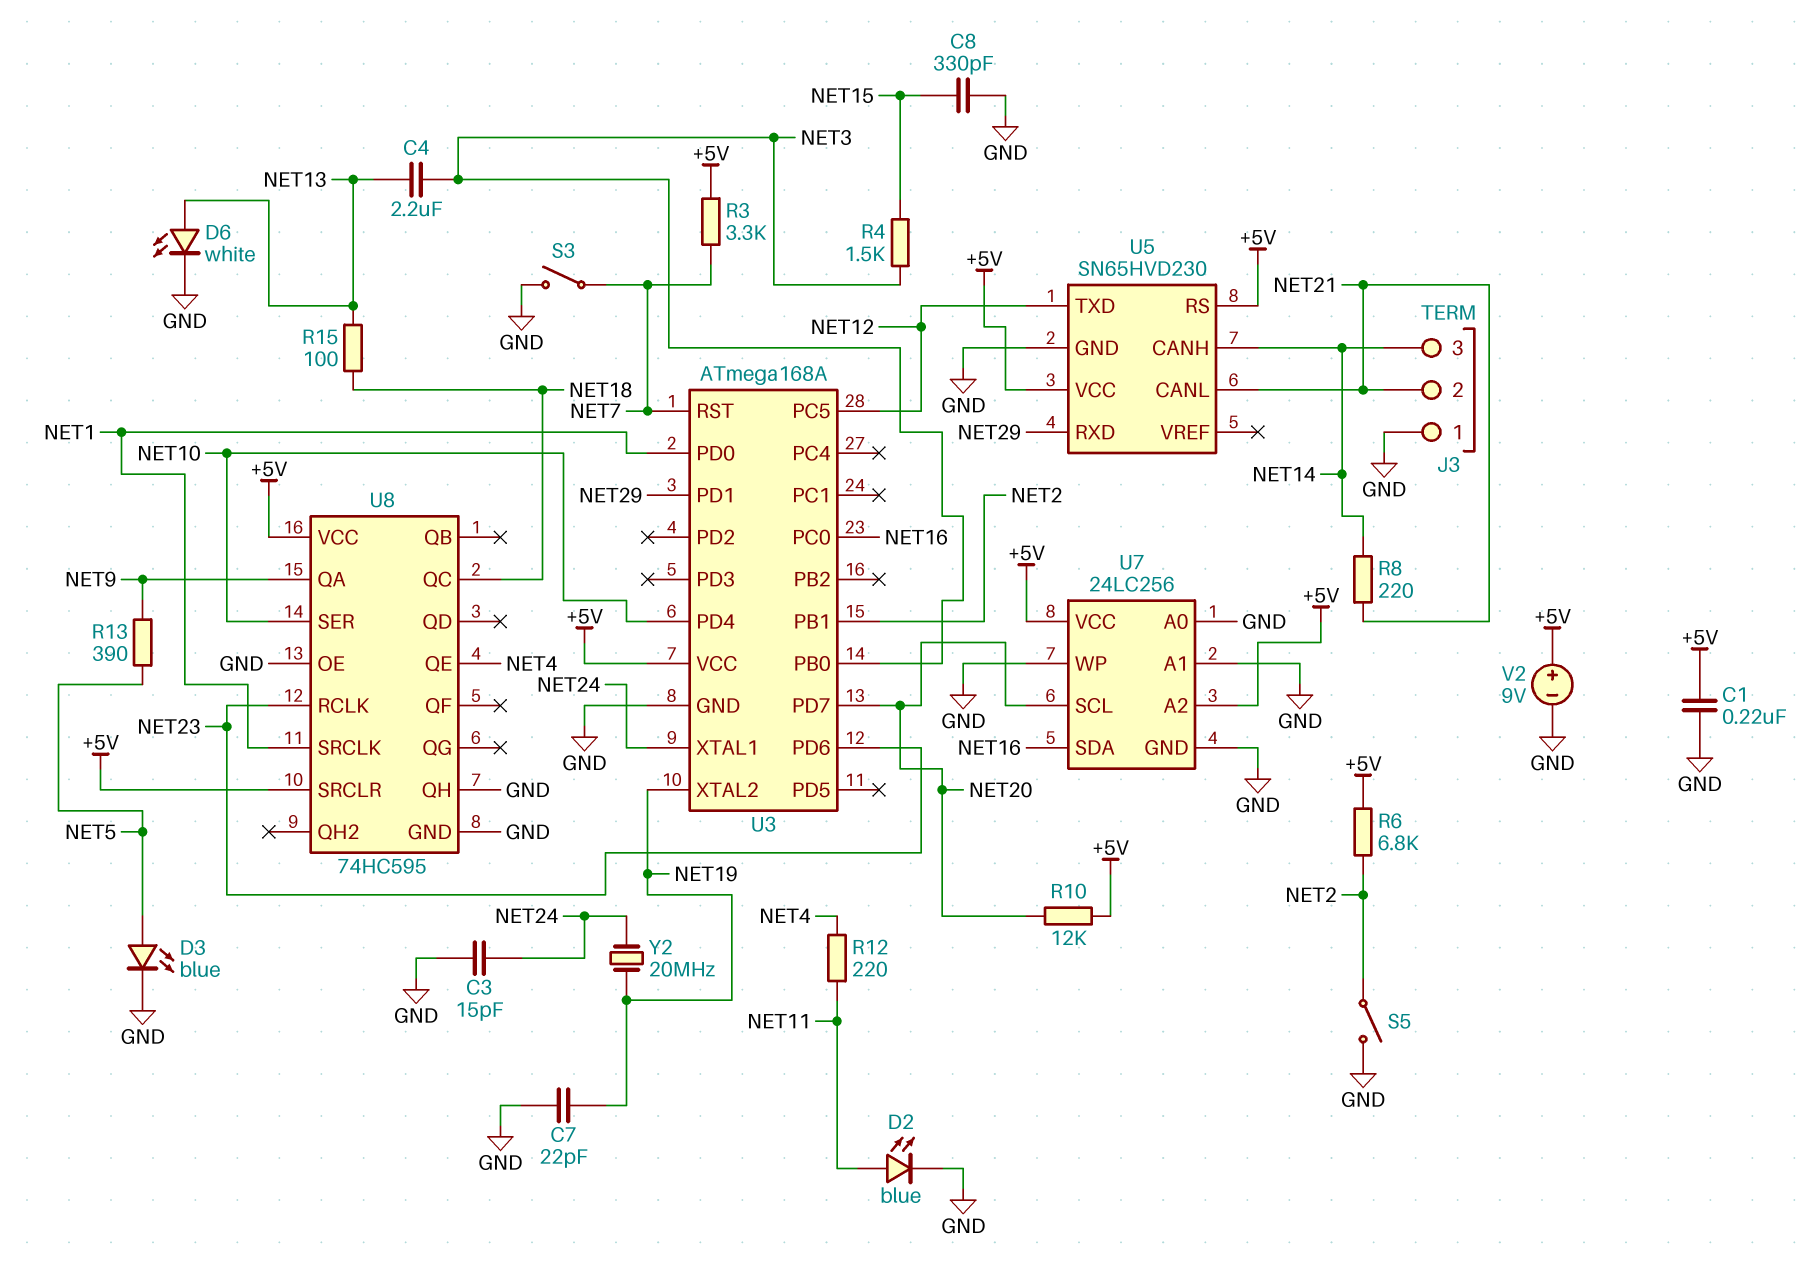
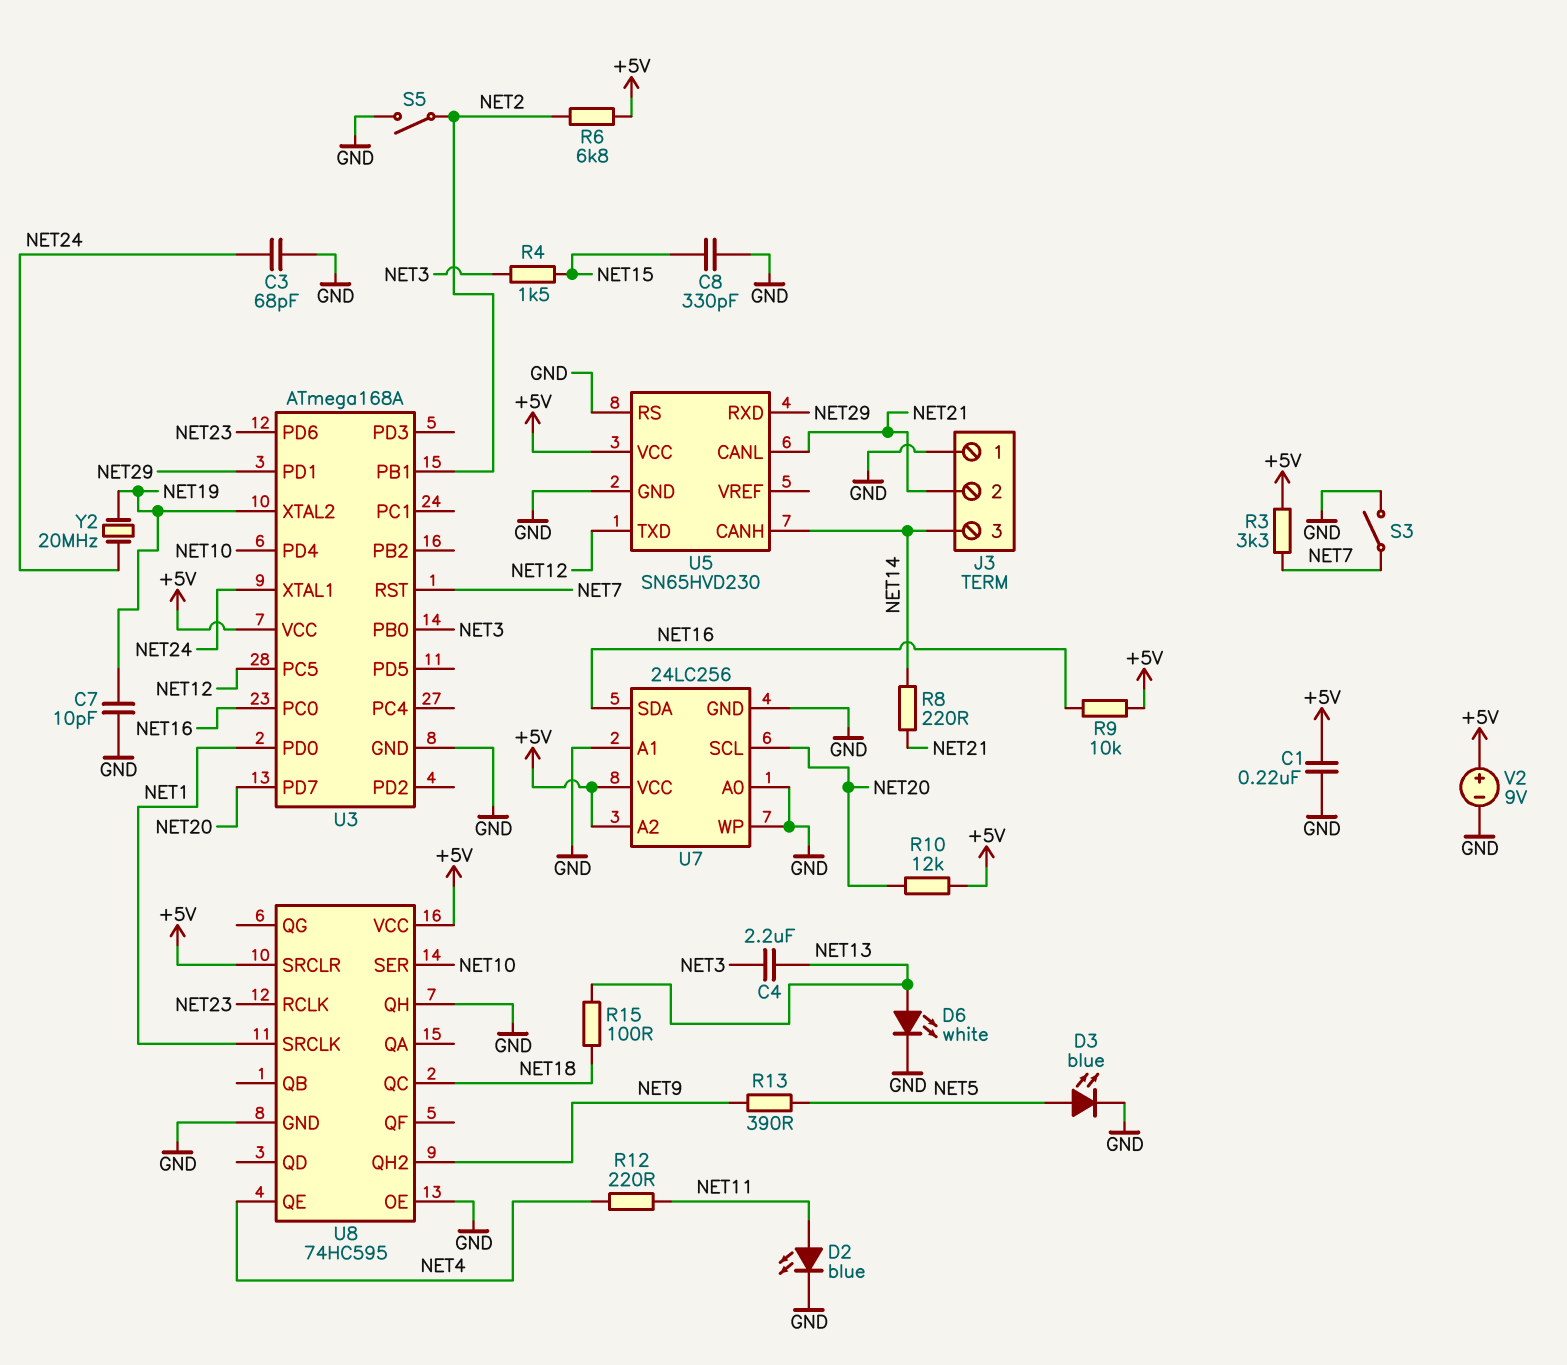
C3: 15pF (GND, NET24) -> 68pF (GND, NET24)
C7: 22pF (GND, NET19) -> 10pF (GND, NET19)
R9: none -> 10k (+5V, NET16)
U5 pin RS: +5V -> GND
U8 pin QA: NET9 -> none
U8 pin QH2: none -> NET9

